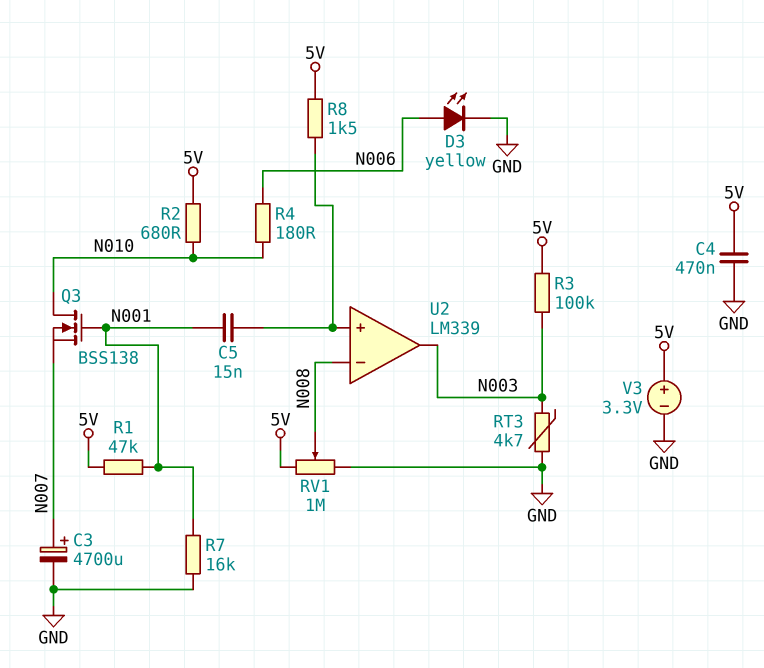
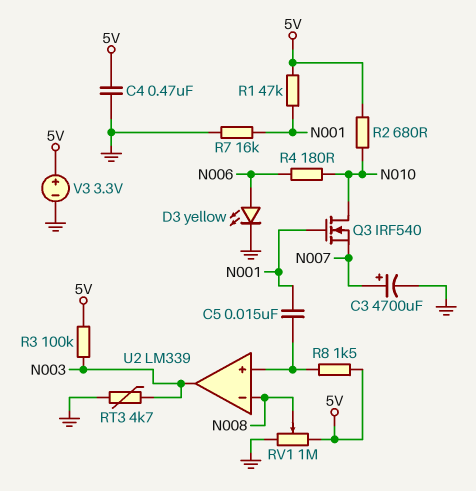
Q3: NMOS BSS138 (G N001, D N010, S N007) -> NMOS IRF540 (G N001, D N010, S N007)

